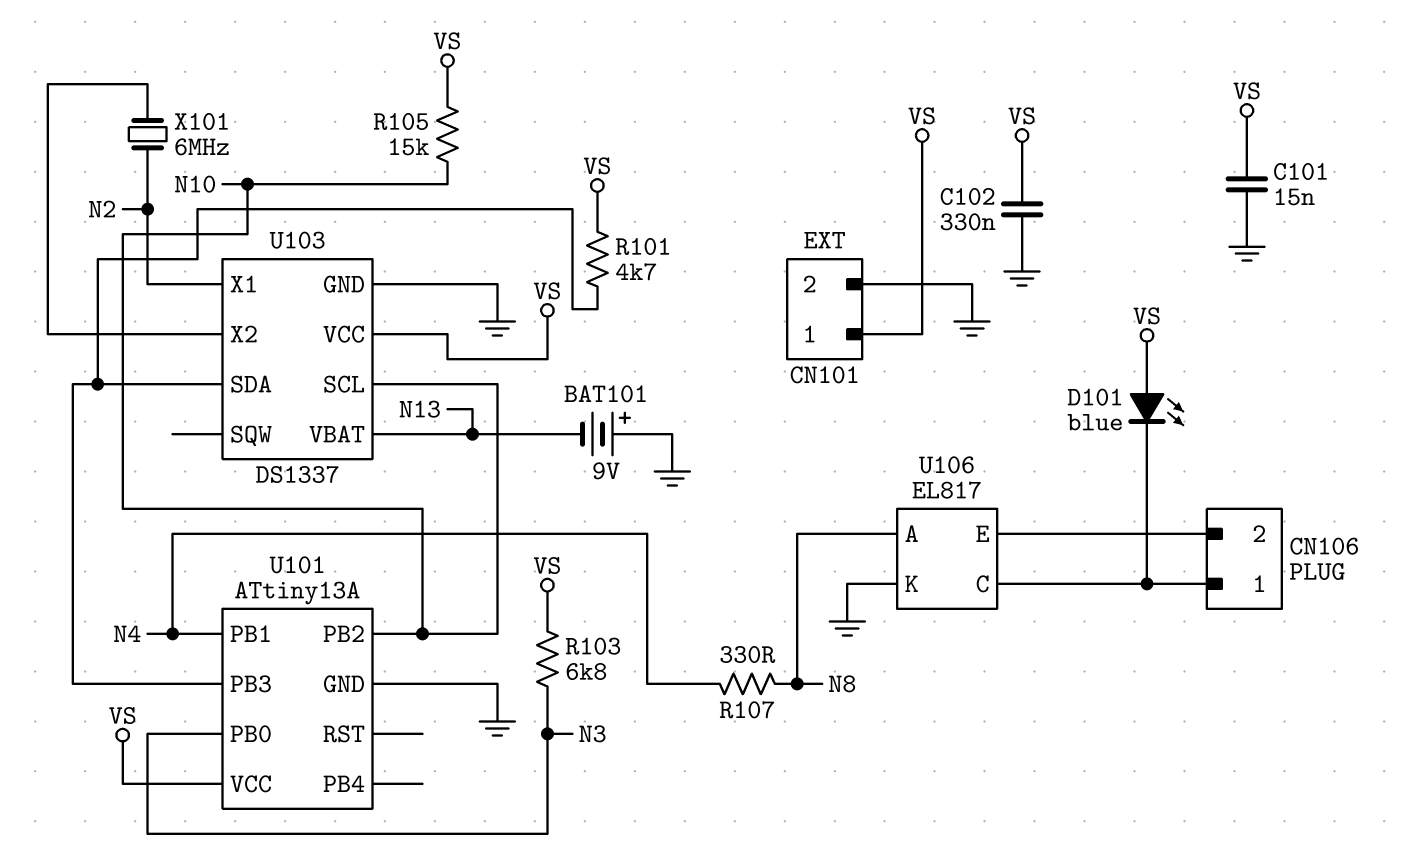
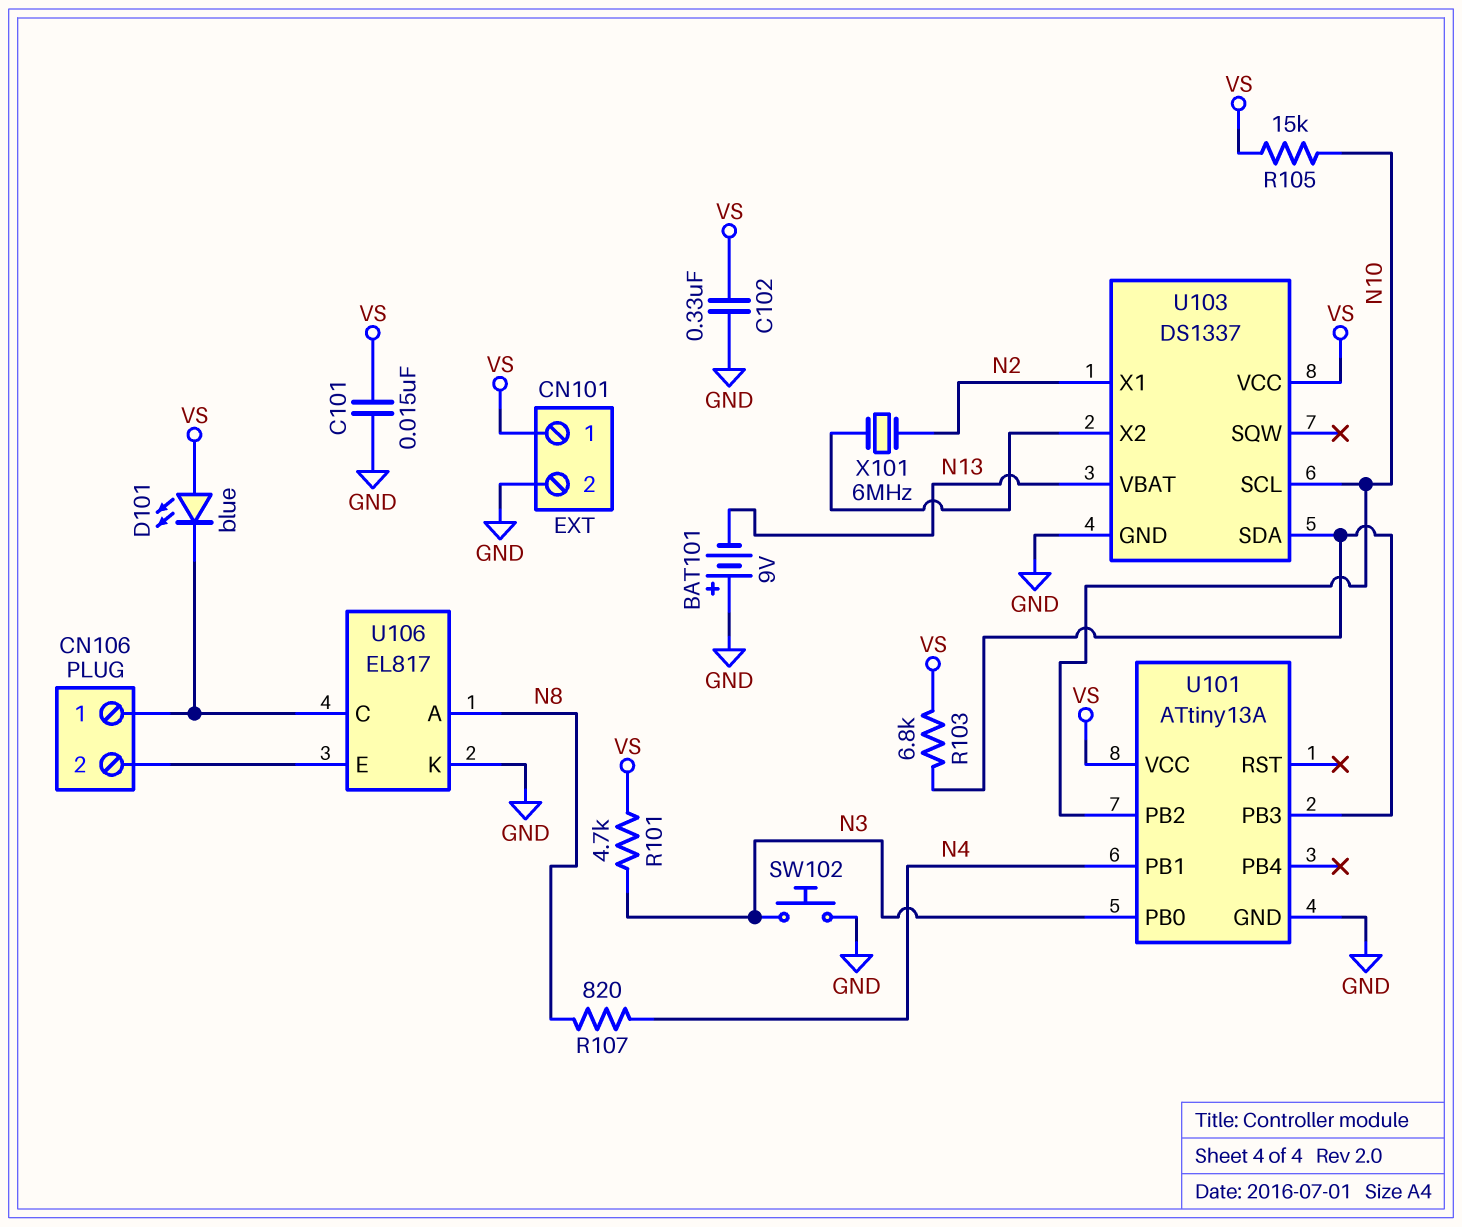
R101: 4.7k (U101/PB3, VS) -> 4.7k (N3, VS)
R103: 6.8k (N3, VS) -> 6.8k (U101/PB3, VS)
R107: 330 (N4, N8) -> 820 (N4, N8)
SW102: none -> button (GND, N3)

